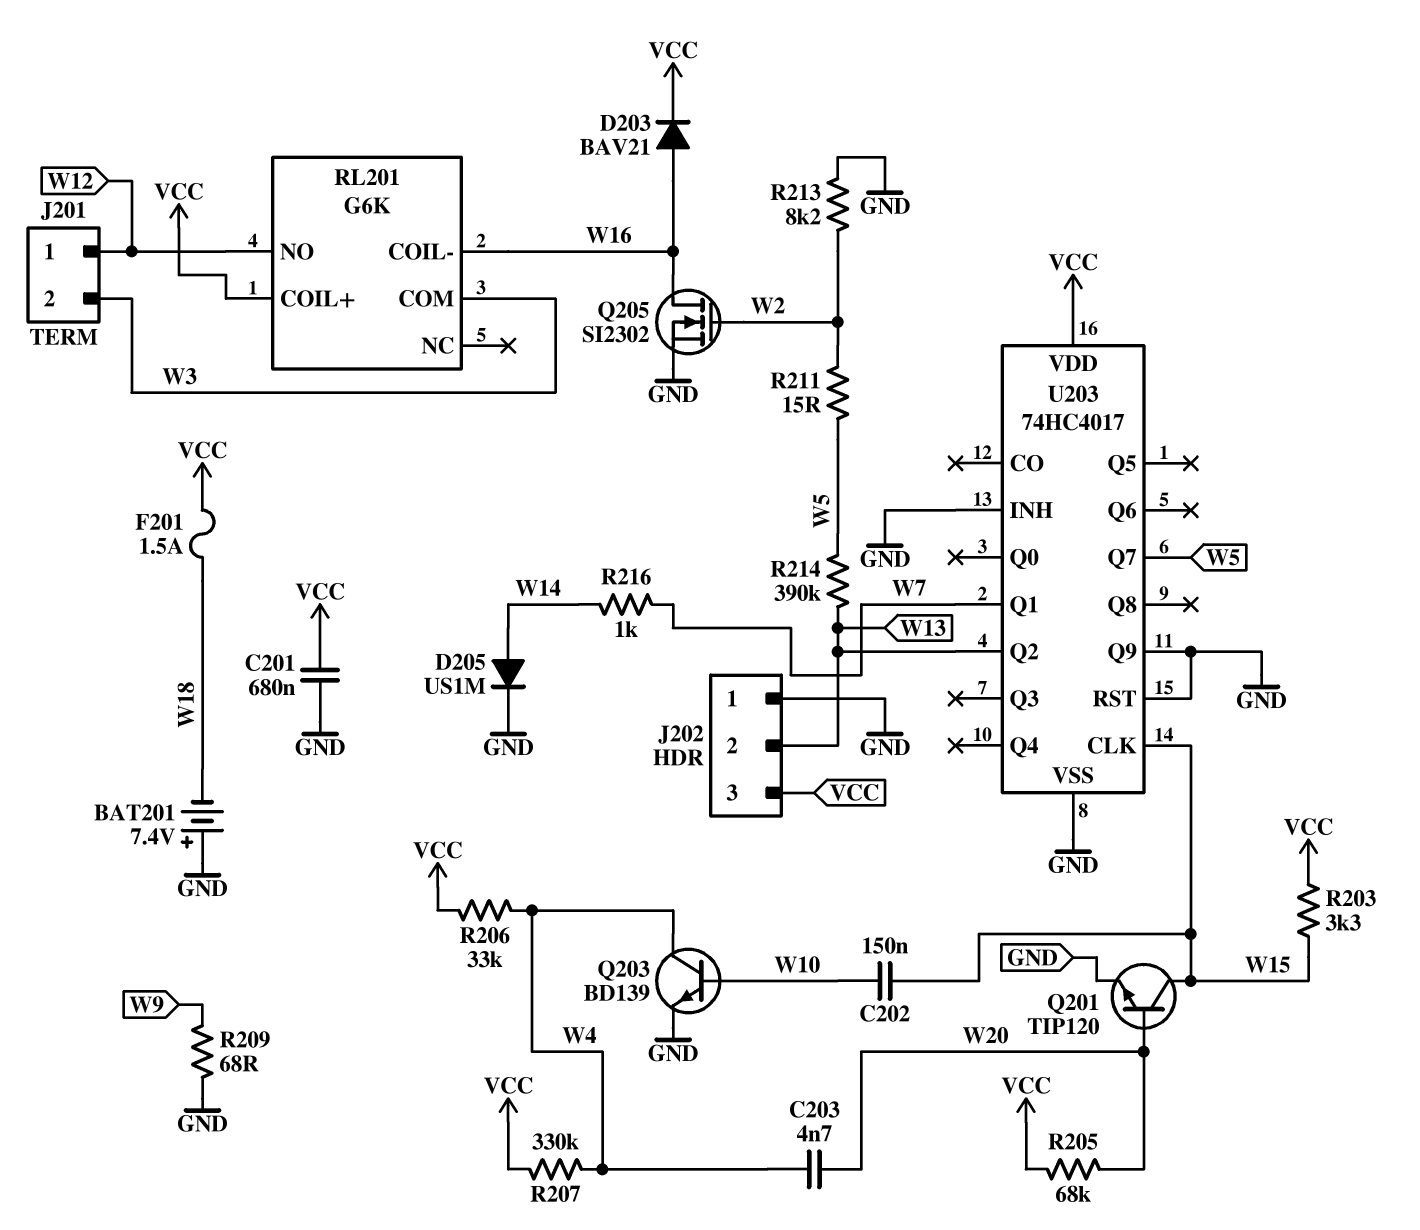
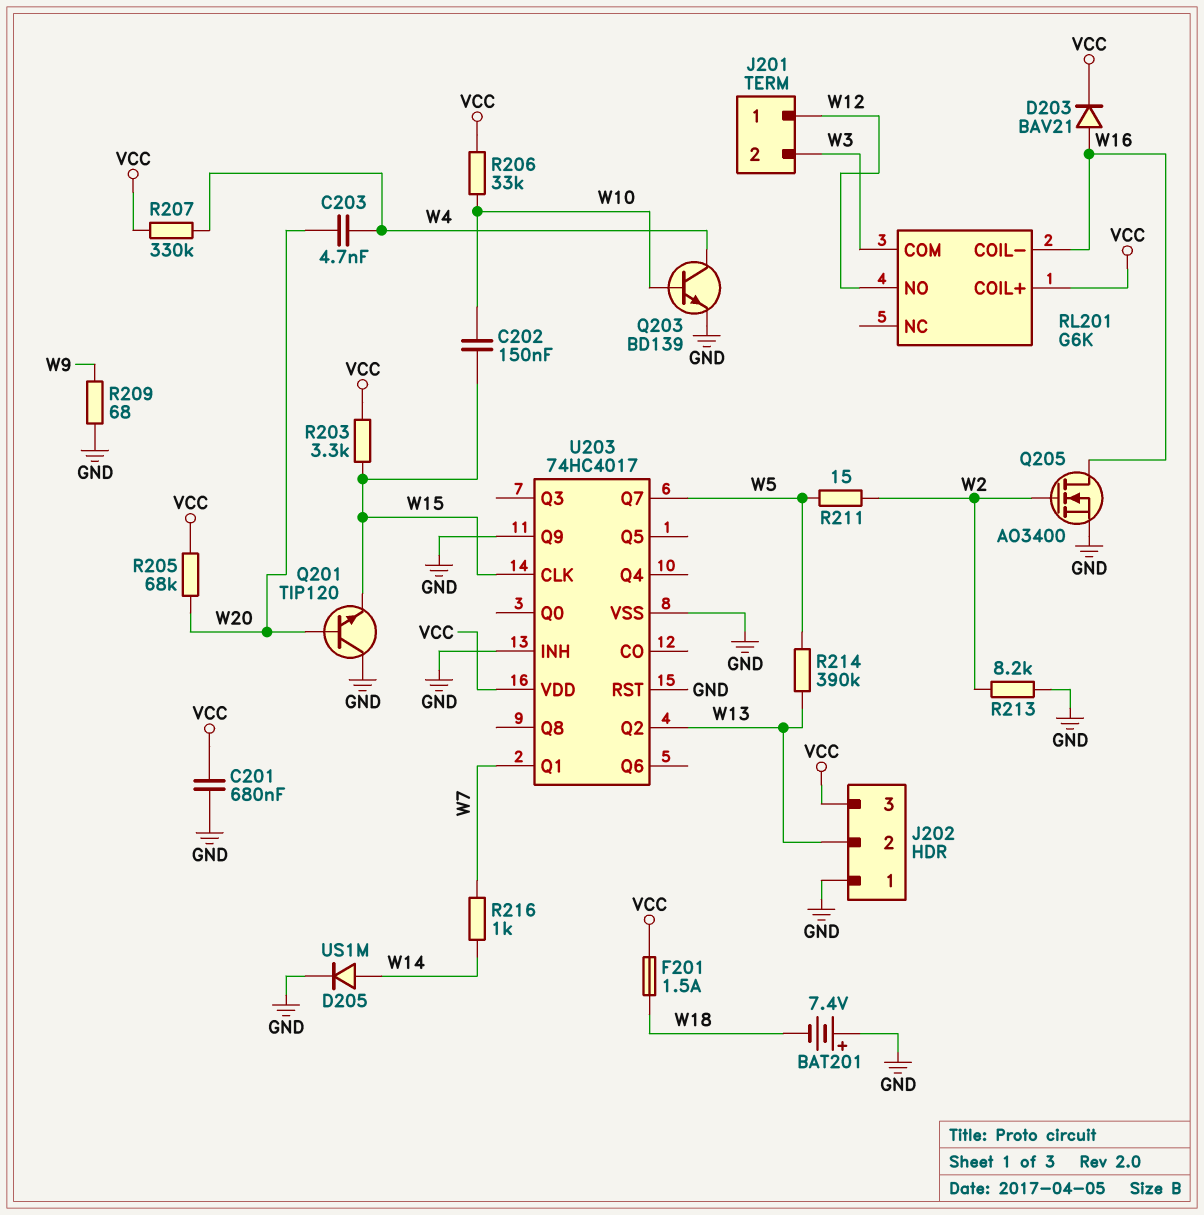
Q201: NPN TIP120 (B W20, C W15, E GND) -> NPN TIP120 (B W20, C GND, E W15)
Q205: NMOS SI2302 (G W2, D W16, S GND) -> NMOS AO3400 (G W2, D W16, S GND)
R206: 33k (VCC, W4) -> 33k (VCC, W10)

